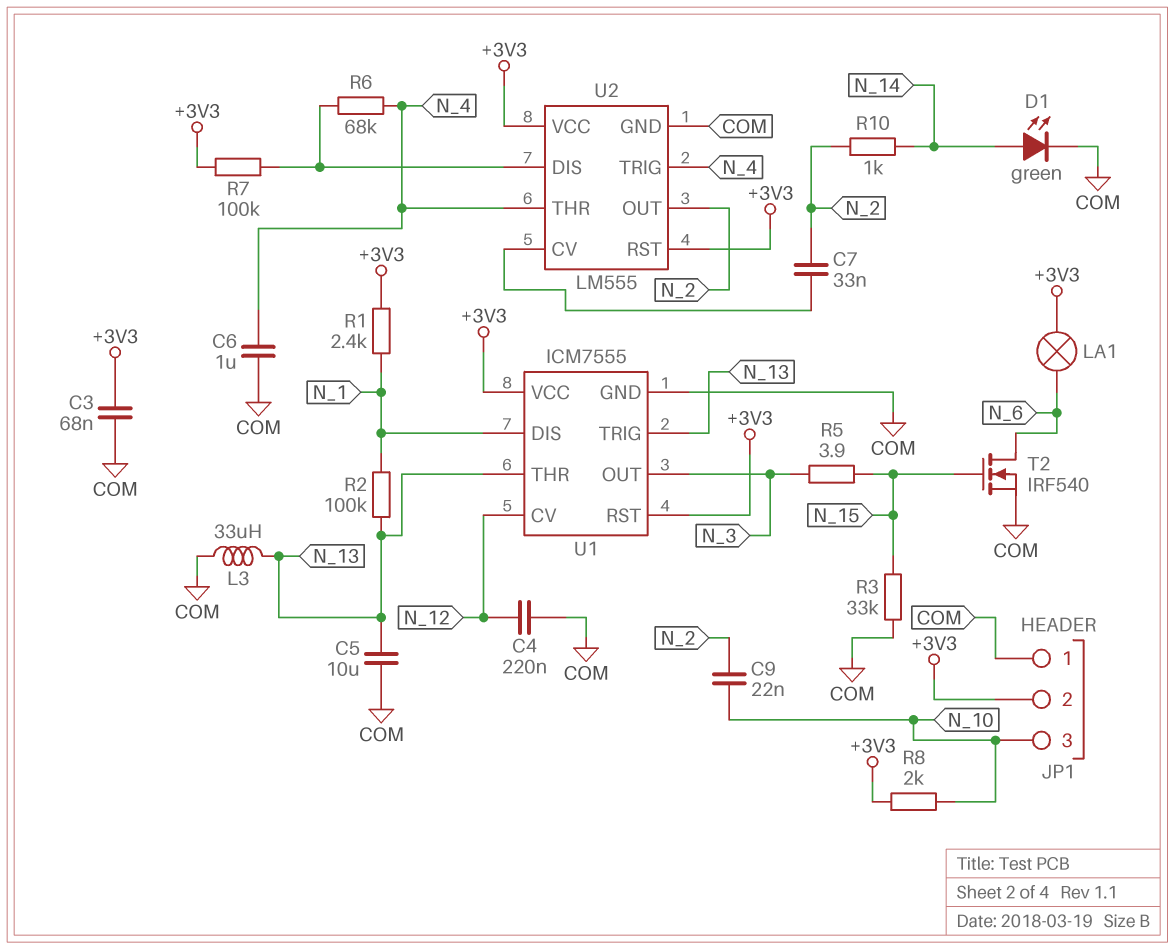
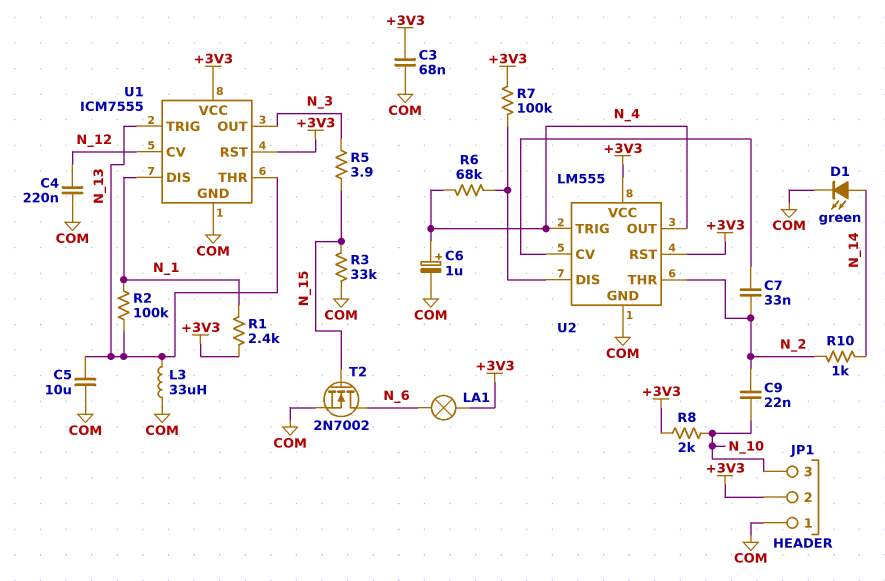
C6: 1uF (COM, N_4) -> 1uF (plus N_4, minus COM)
T2: NMOS IRF540 (G N_15, D N_6, S COM) -> NMOS 2N7002 (G N_15, D N_6, S COM)
U2 pin OUT: N_2 -> N_4
U2 pin THR: N_4 -> N_2

